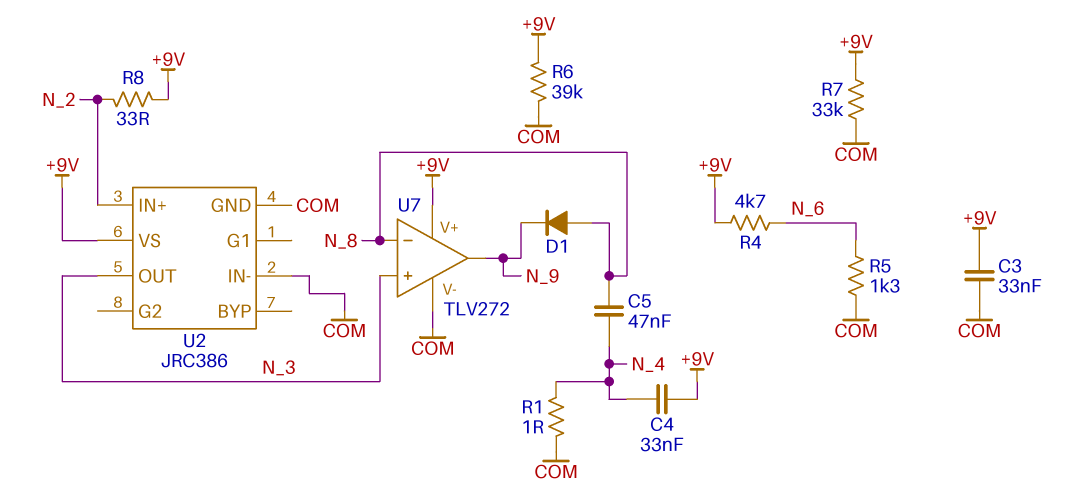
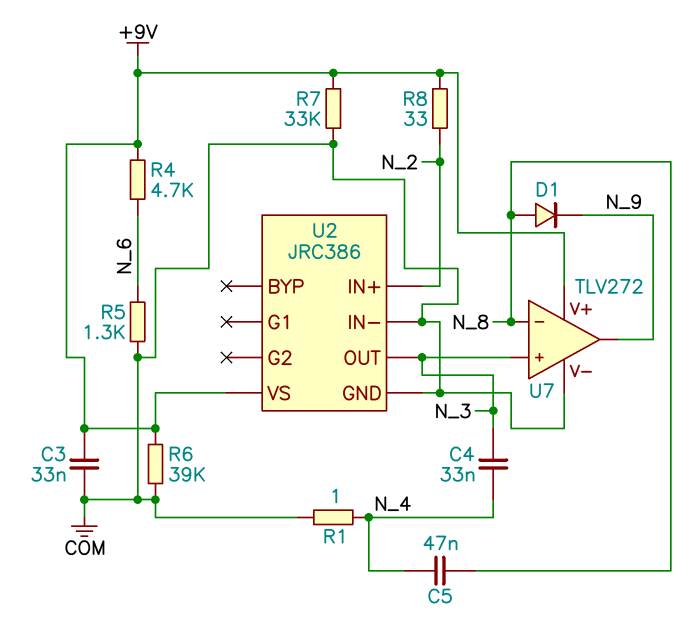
C4: 33nF (+9V, N_4) -> 33nF (N_3, N_4)

